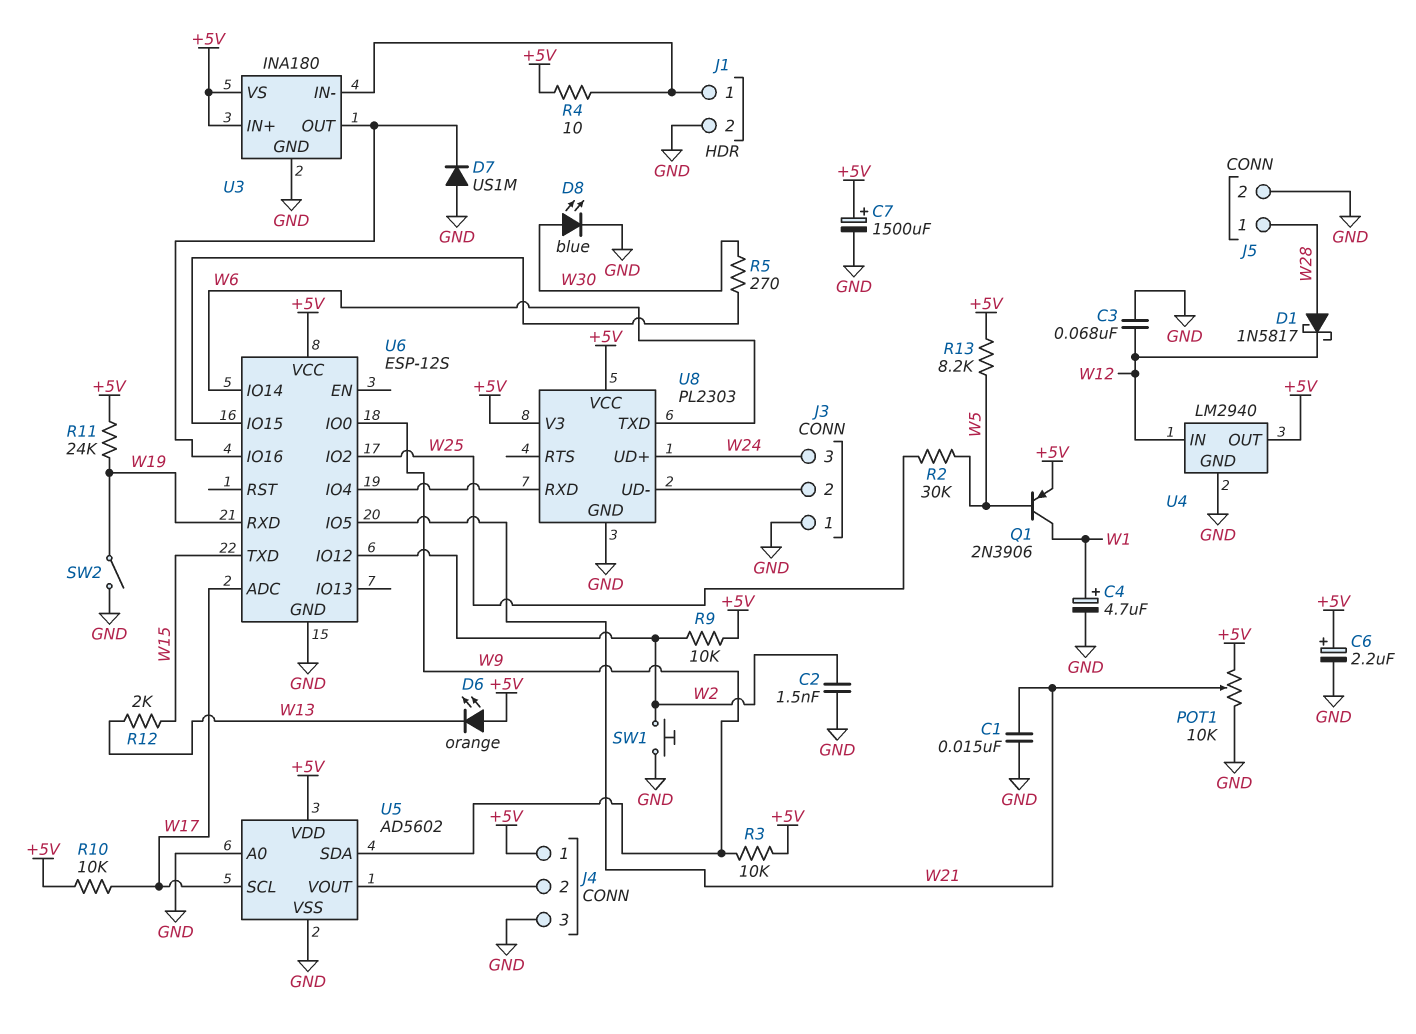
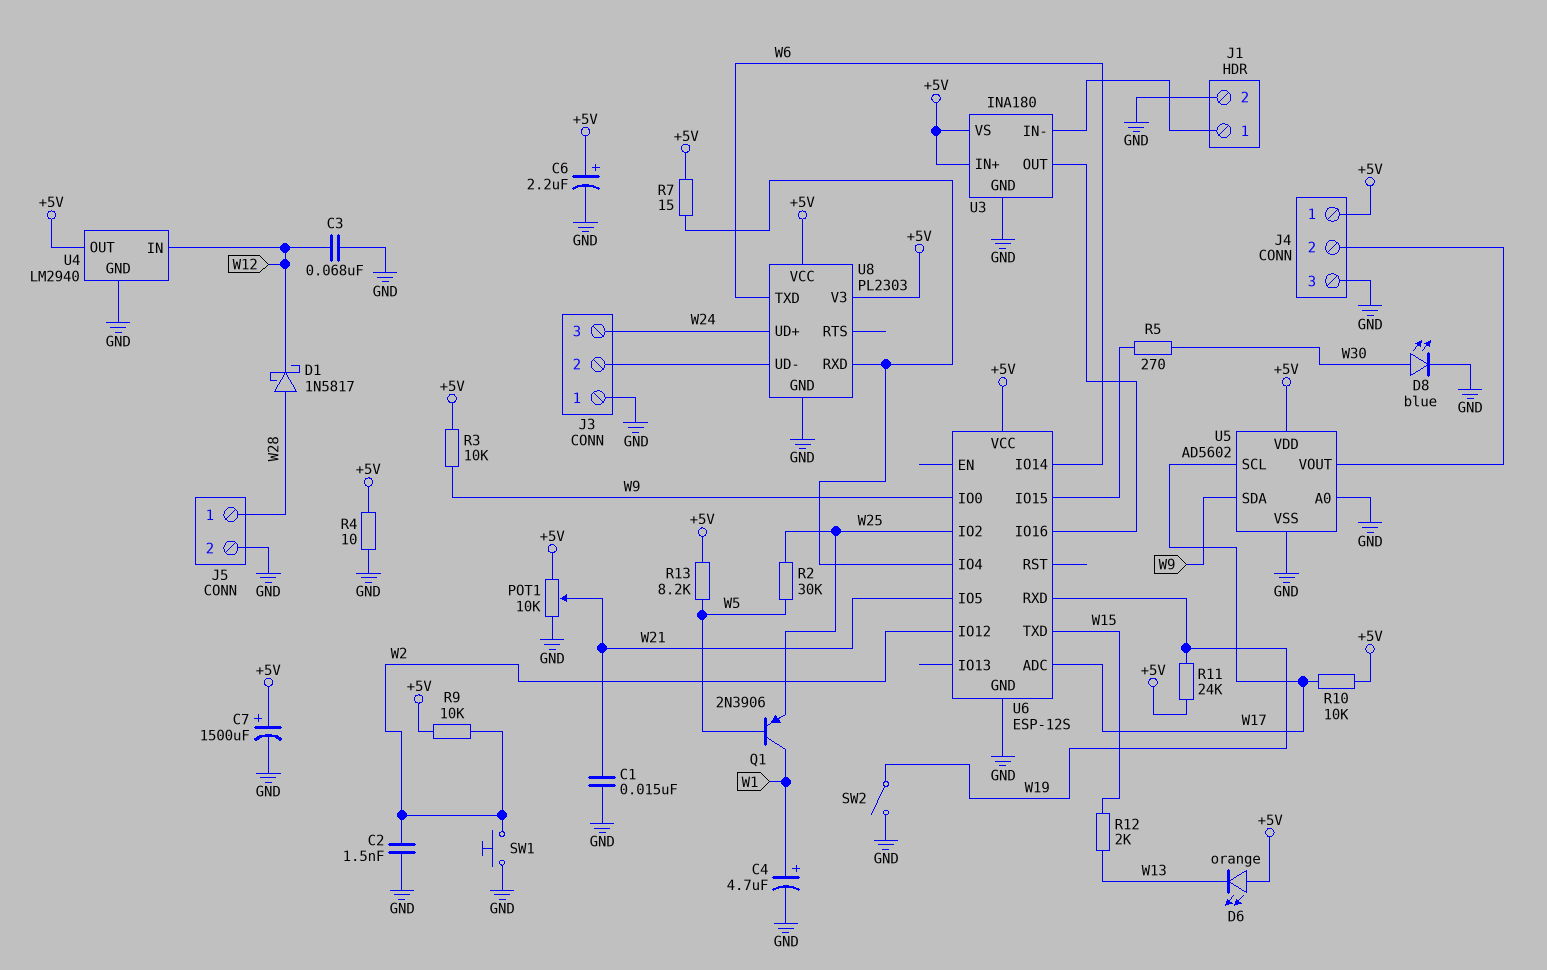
D7: diode US1M (A GND, K U3/OUT) -> none
Q1: PNP 2N3906 (B W5, C W1, E +5V) -> PNP 2N3906 (B W5, C W1, E W25)
R4: 10 (+5V, J1/1) -> 10 (+5V, GND)
R7: none -> 15 (+5V, U6/IO4)

